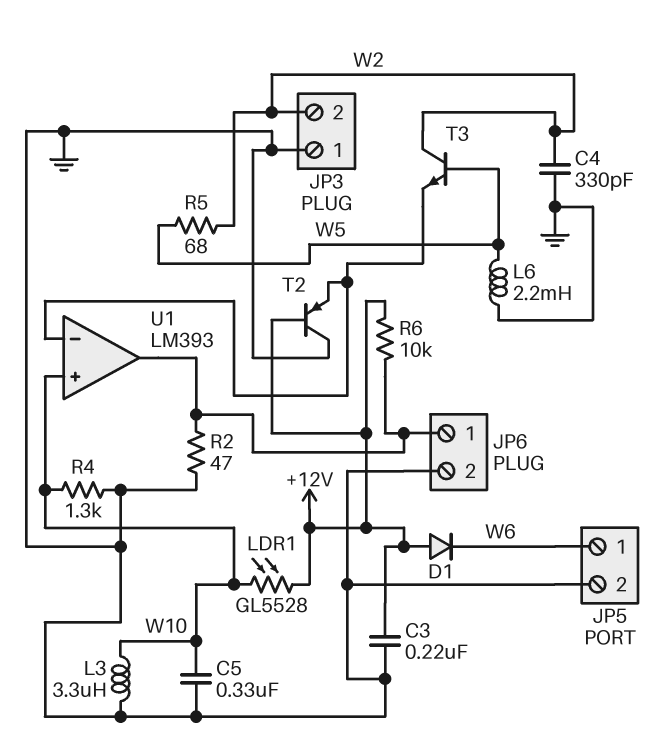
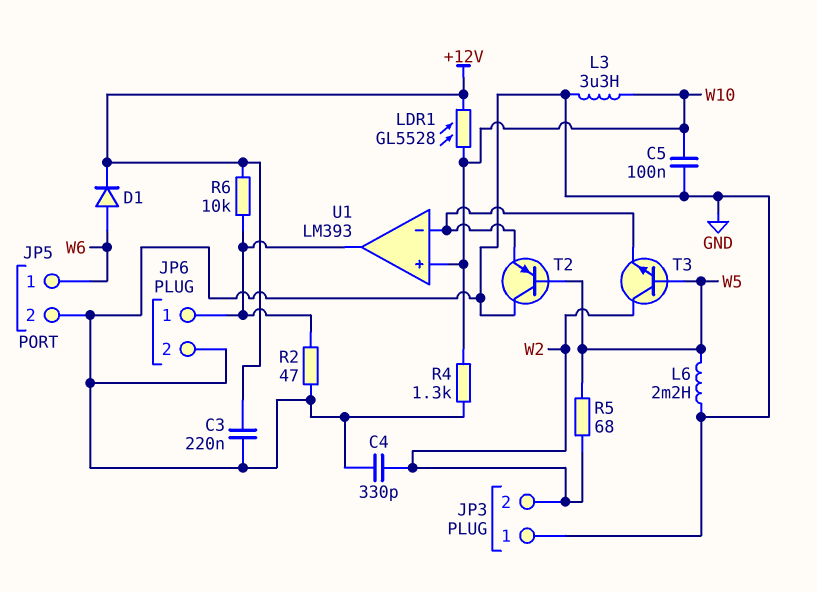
C5: 330nF (GND, W10) -> 100nF (GND, W10)
D1: diode (A +12V, K W6) -> diode (A W6, K +12V)
T2: PNP (B +12V, C GND, E U1/in-) -> PNP (B W5, C GND, E U1/in-)

